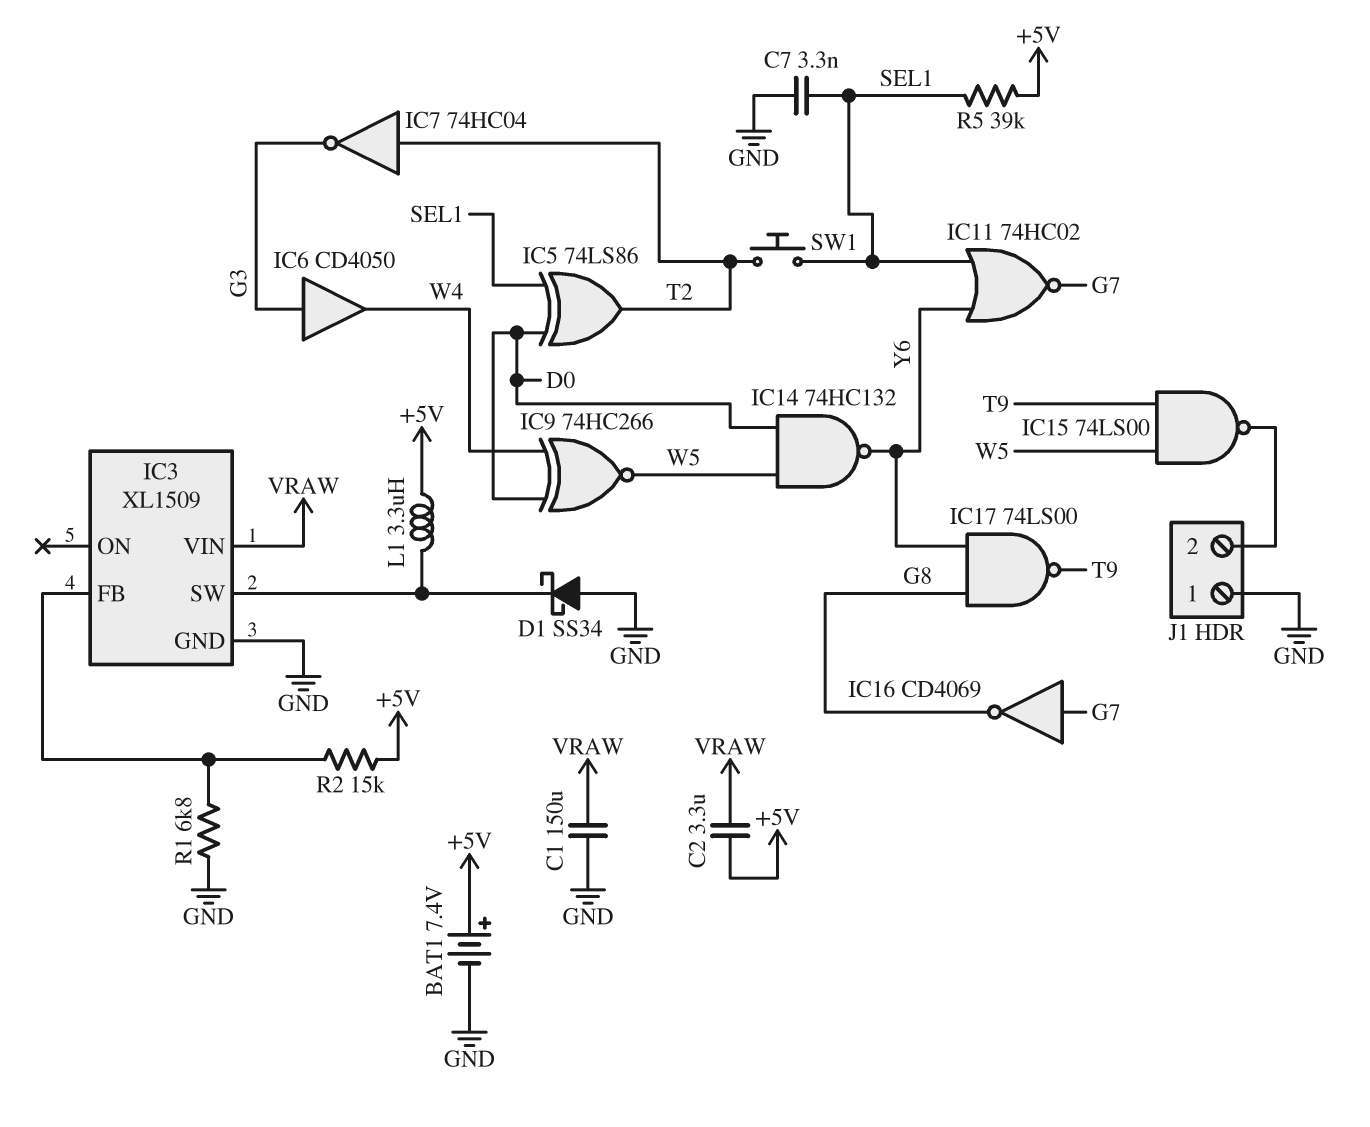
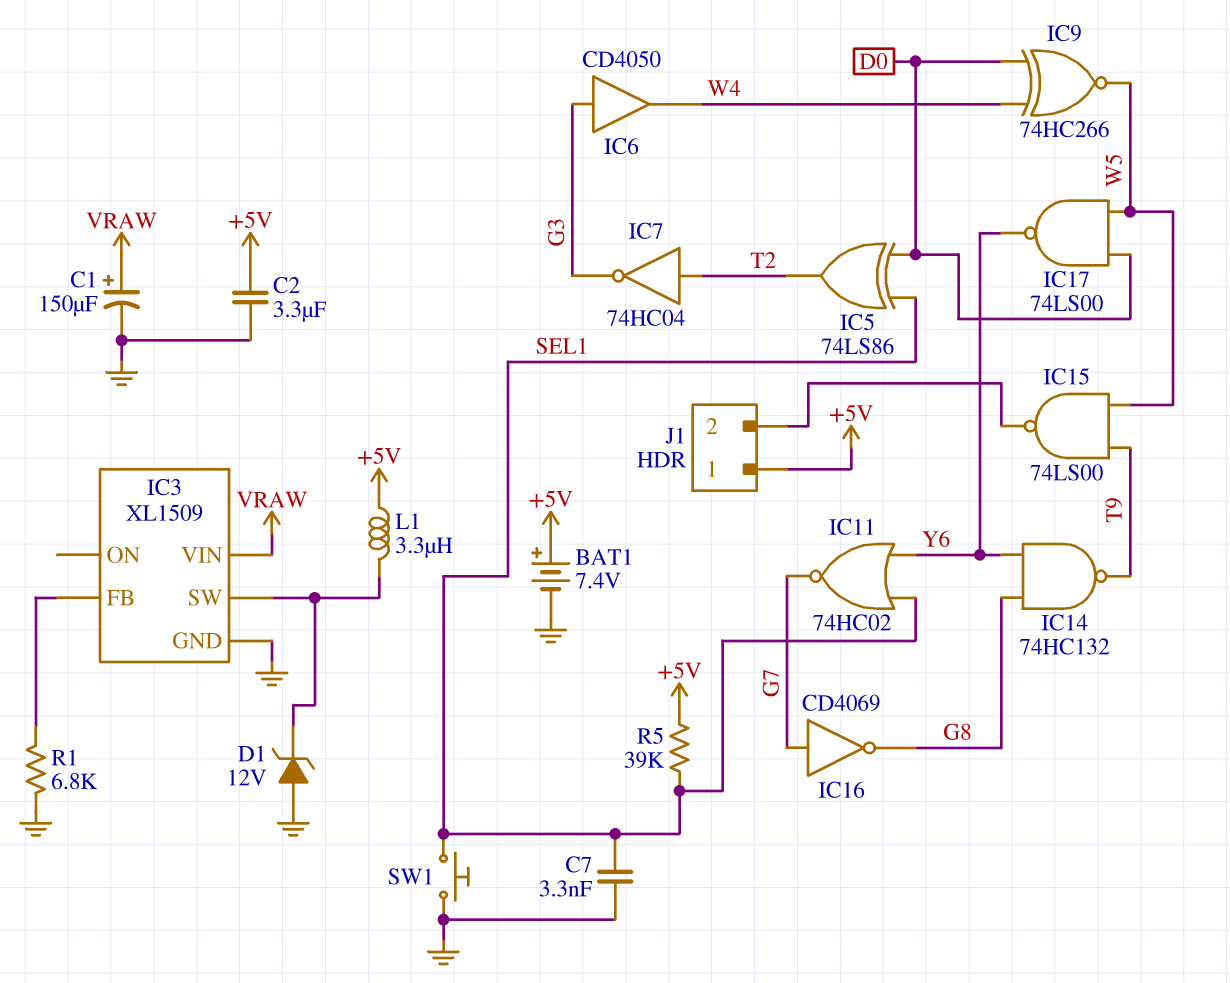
C1: 150uF (GND, VRAW) -> 150uF (plus VRAW, minus GND)
C2: 3.3uF (+5V, VRAW) -> 3.3uF (+5V, GND)
D1: schottky SS34 (A GND, K IC3/SW) -> zener 12V (A GND, K IC3/SW)
IC14: NAND 74HC132 (in D0, in W5, out Y6) -> NAND 74HC132 (in G8, in Y6, out T9)
IC17: NAND 74LS00 (in G8, in Y6, out T9) -> NAND 74LS00 (in D0, in W5, out Y6)
J1 pin 1: GND -> +5V
R2: 15k (+5V, IC3/FB) -> none
SW1: button (SEL1, T2) -> button (GND, SEL1)

